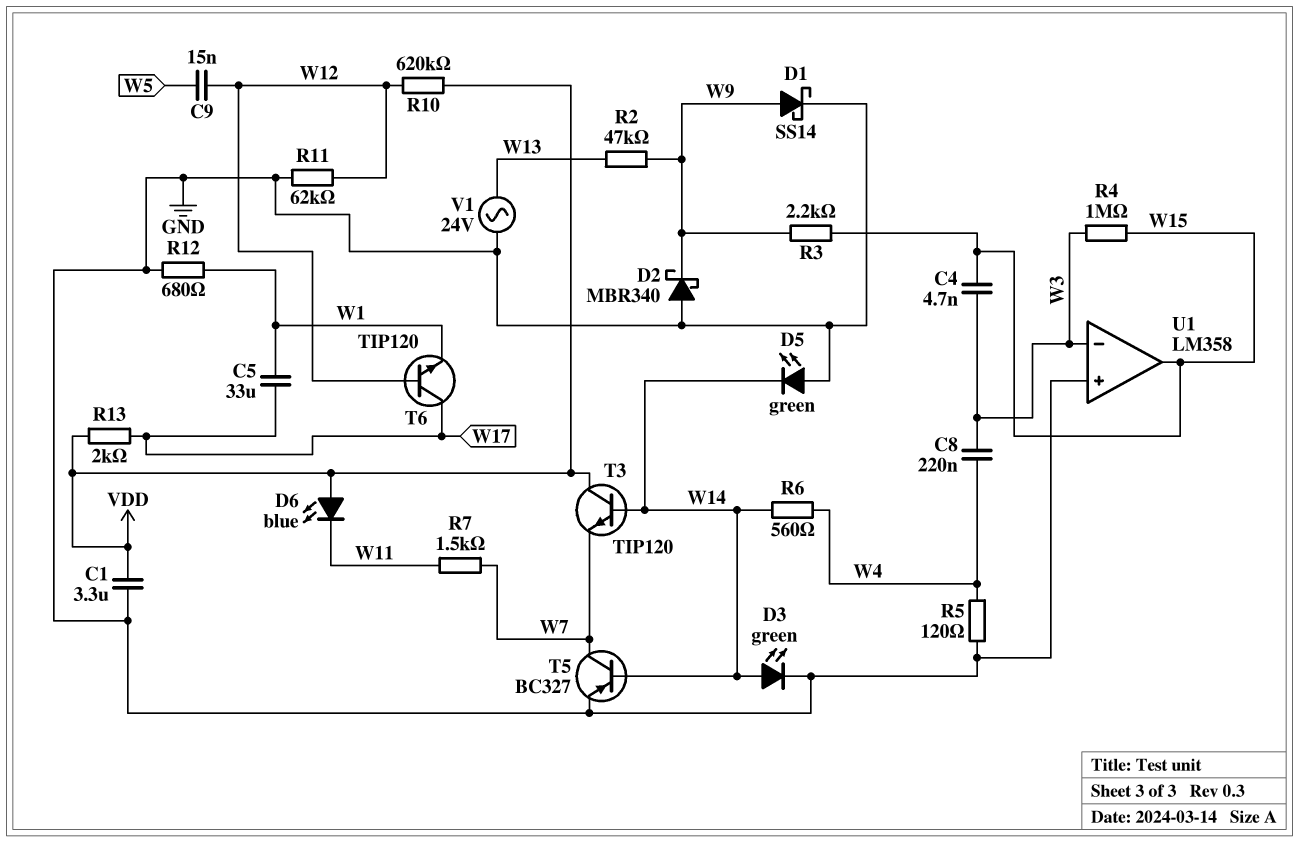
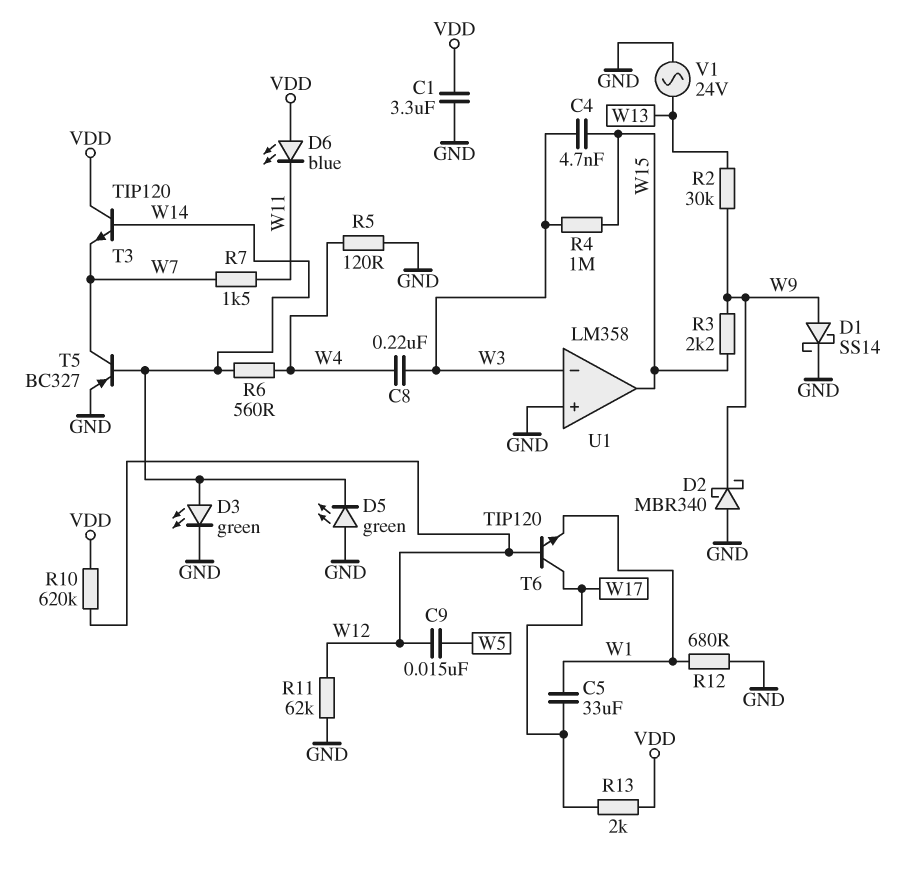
R2: 47k (W9, W13) -> 30k (W9, W13)

